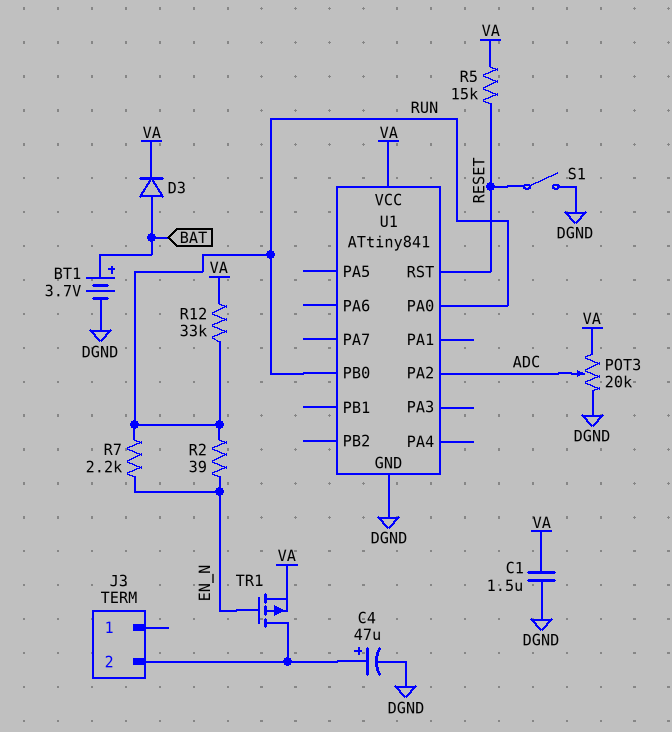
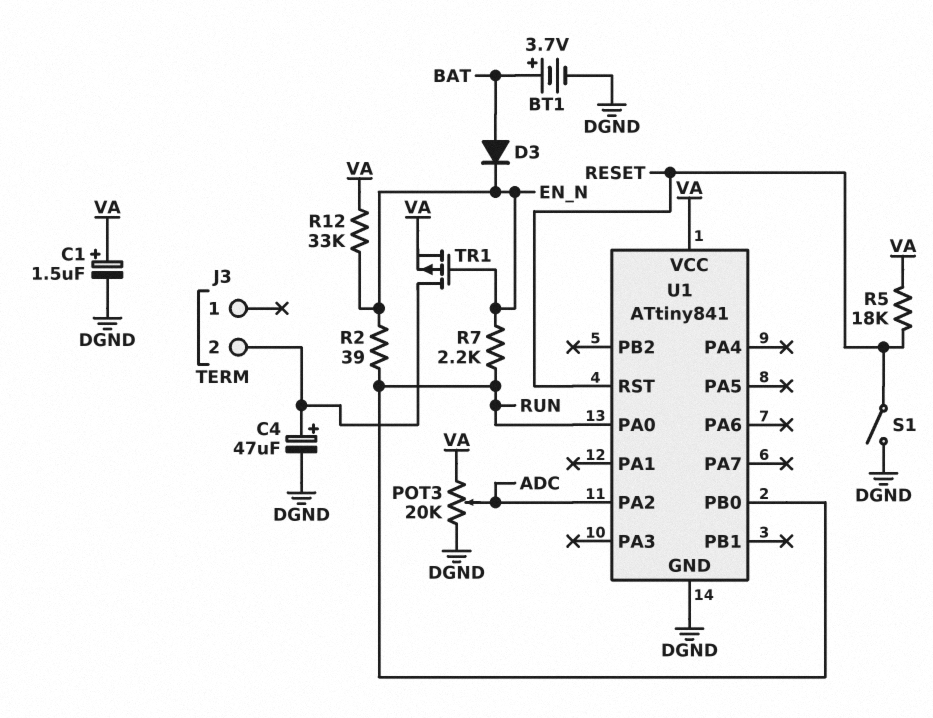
C1: 1.5uF (DGND, VA) -> 1.5uF (plus VA, minus DGND)
D3: diode (A BAT, K VA) -> diode (A BAT, K EN_N)
R5: 15k (RESET, VA) -> 18k (RESET, VA)
R12: 33k (RUN, VA) -> 33k (EN_N, VA)

